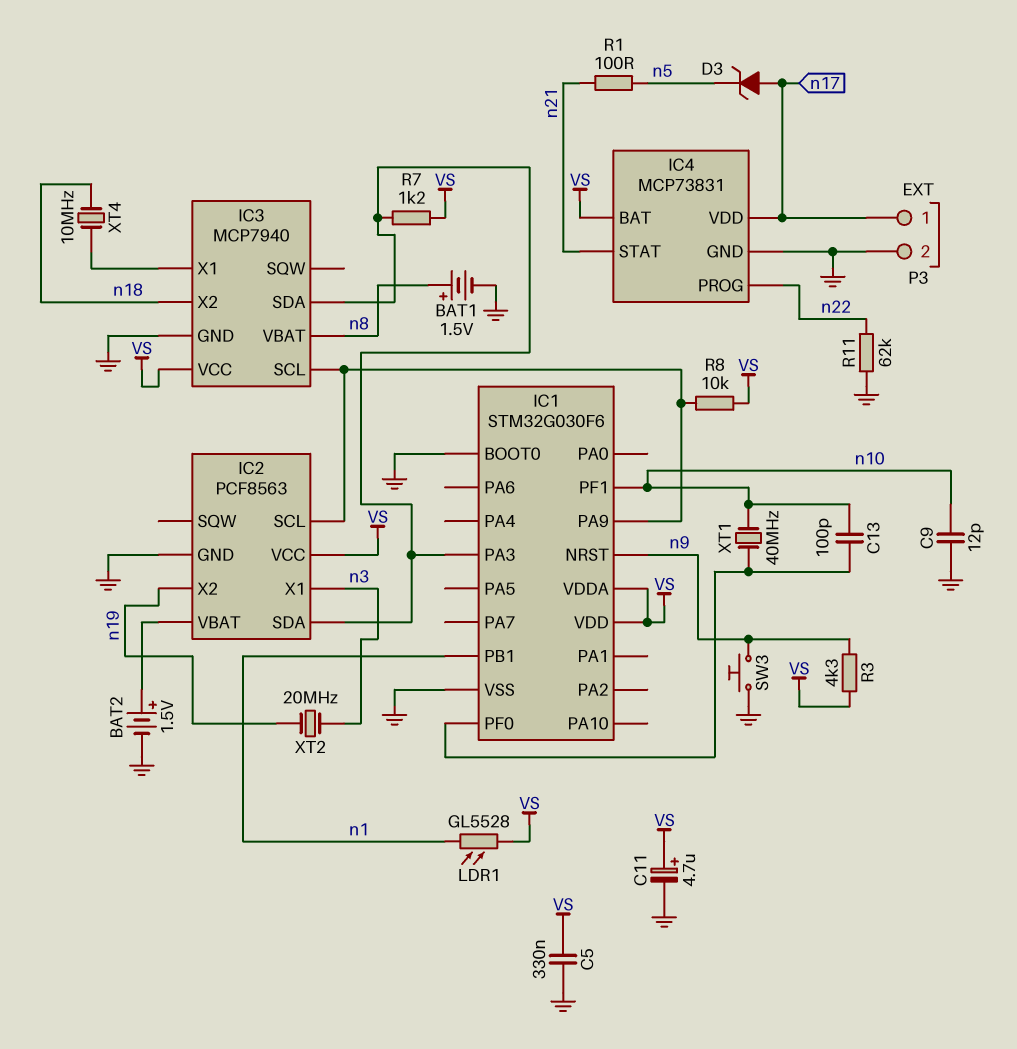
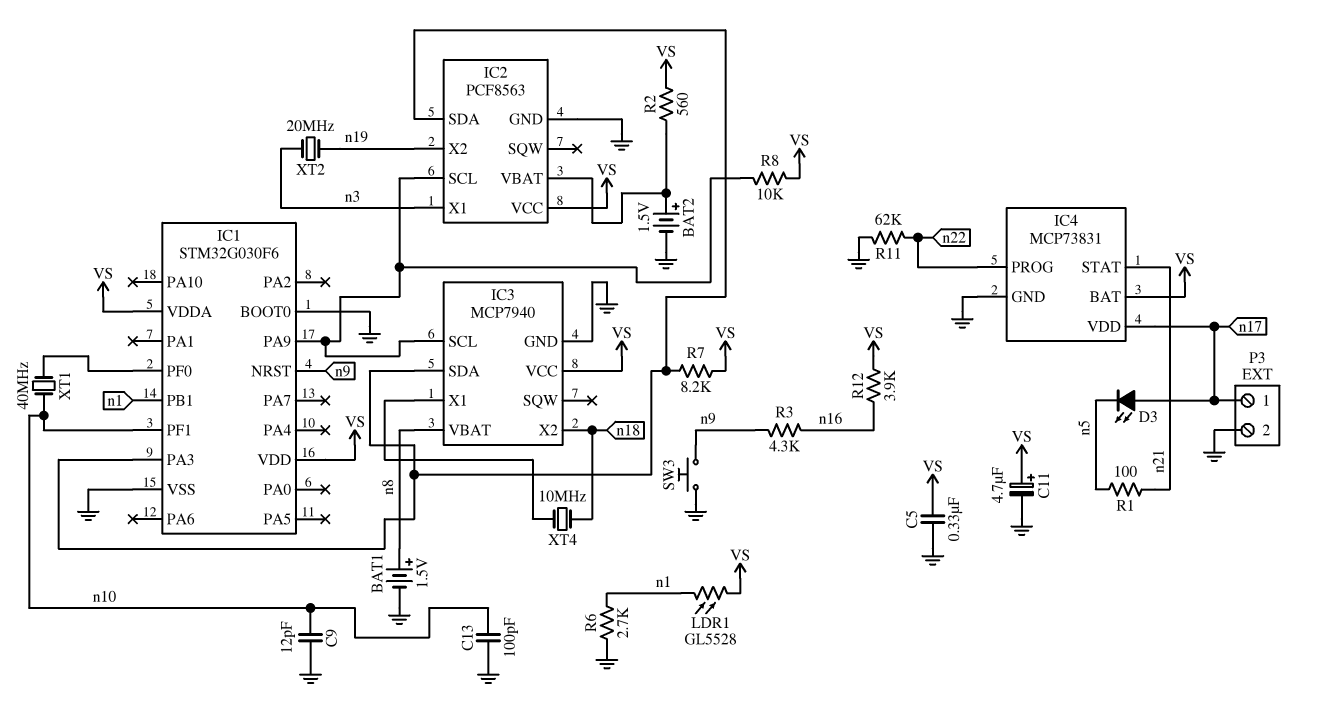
C13: 100pF (IC1/PF0, n10) -> 100pF (GND, n10)
D3: zener (A n17, K n5) -> LED (A n17, K n5)
R2: none -> 560 (IC2/VBAT, VS)
R3: 4.3k (VS, n9) -> 4.3k (n9, n16)
R6: none -> 2.7k (GND, n1)
R7: 1.2k (IC1/PA3, VS) -> 8.2k (IC1/PA3, VS)
R12: none -> 3.9k (VS, n16)

